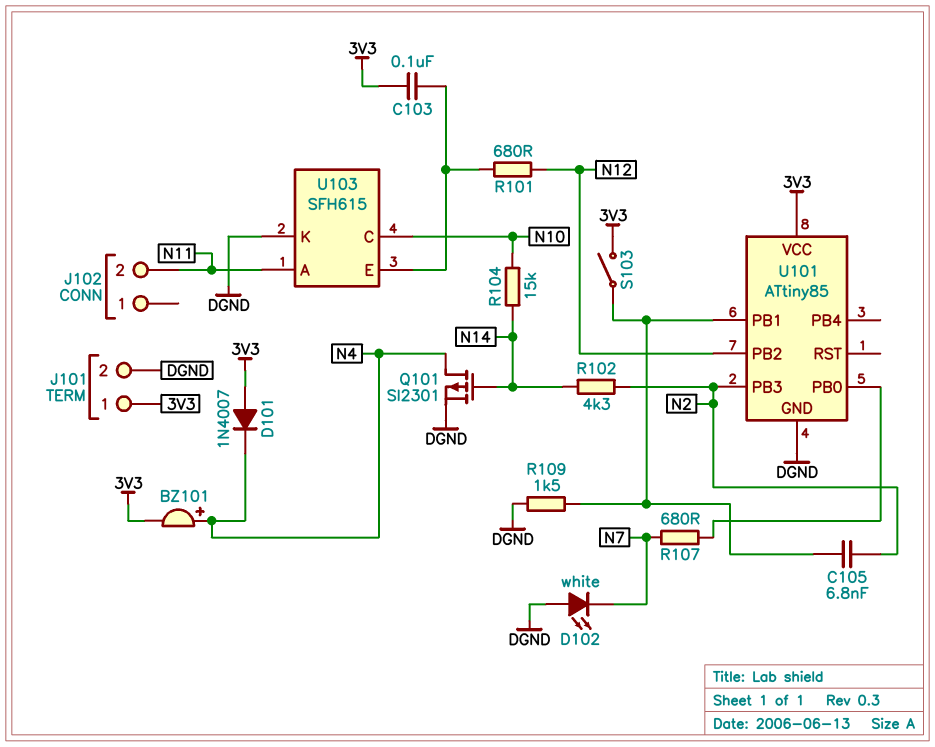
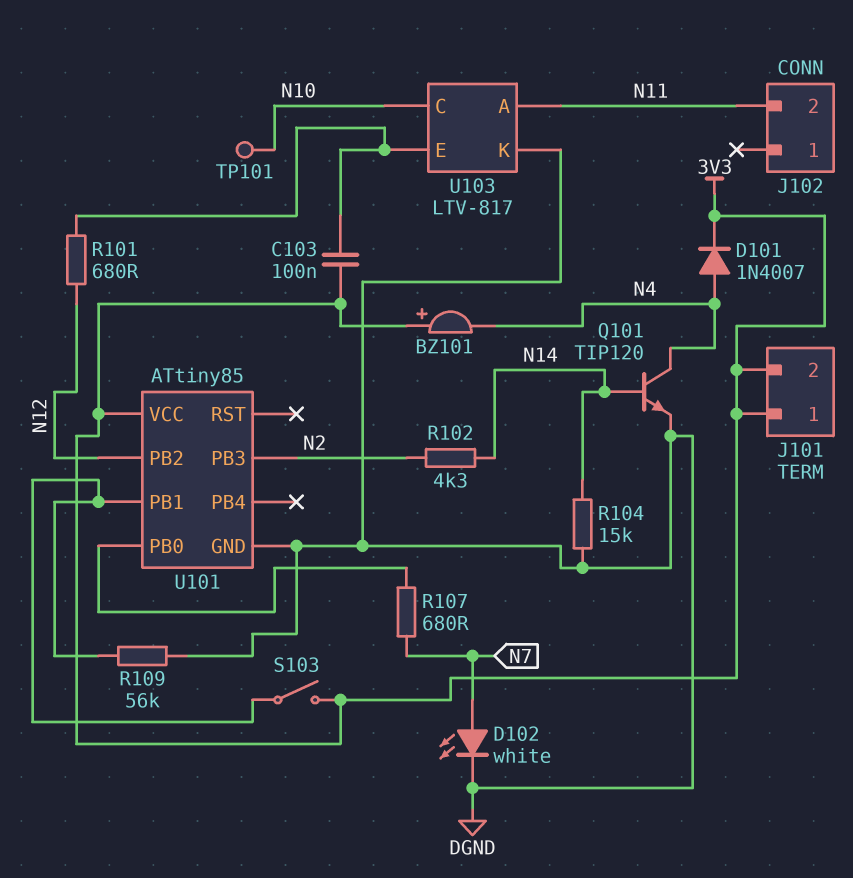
BZ101: buzzer (plus N4, minus 3V3) -> buzzer (plus 3V3, minus N4)
C105: 6.8nF (N2, U101/PB1) -> none
D101: diode 1N4007 (A 3V3, K N4) -> diode 1N4007 (A N4, K 3V3)
D102: LED white (A DGND, K N7) -> LED white (A N7, K DGND)
J101 pin 2: DGND -> 3V3
Q101: PMOS SI2301 (G N14, D N4, S DGND) -> NPN TIP120 (B N14, C N4, E DGND)
R104: 15k (N10, N14) -> 15k (DGND, N14)
R109: 1.5k (DGND, U101/PB1) -> 56k (DGND, U101/PB1)
TP101: none -> test point (N10)
U103: SFH615 -> LTV-817

